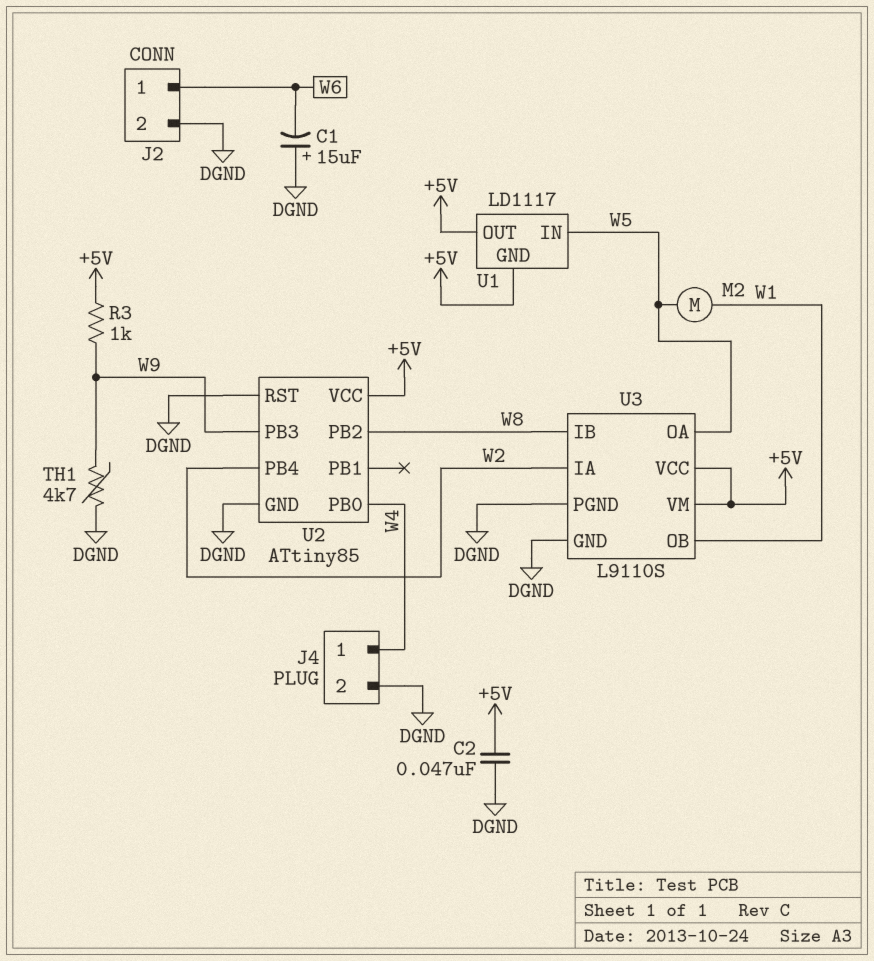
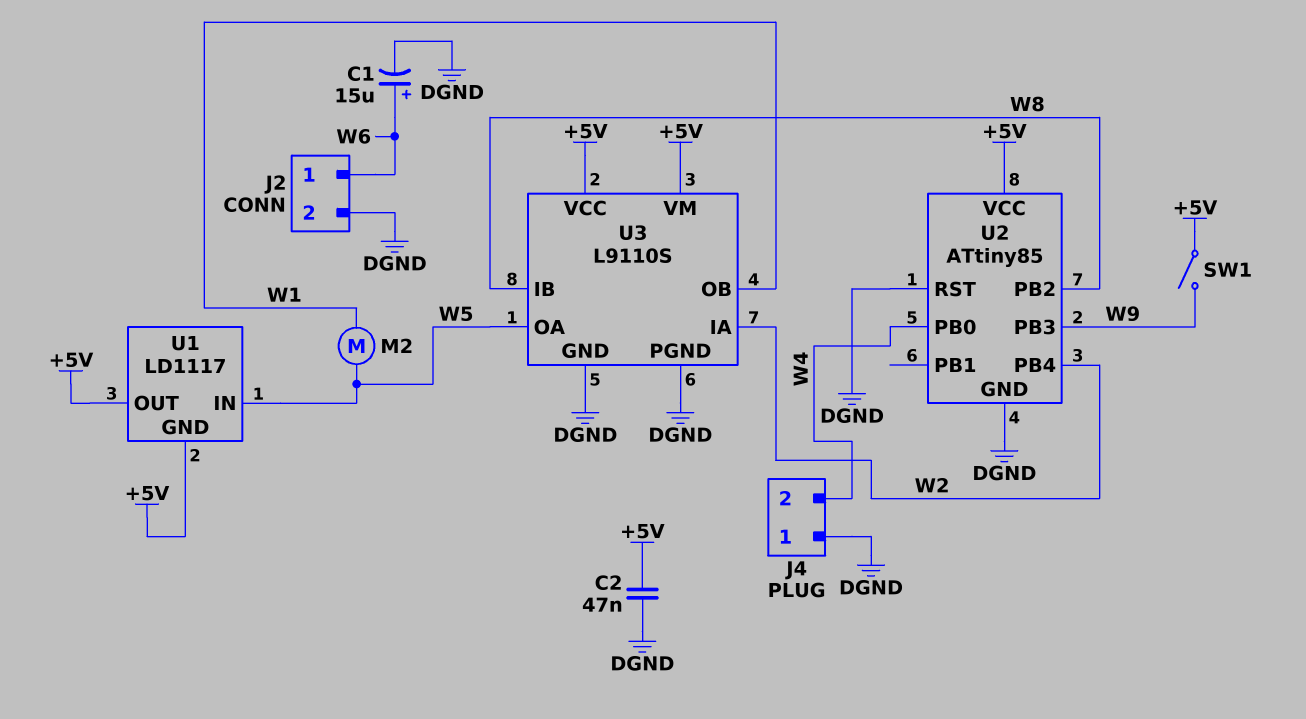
C1: 15uF (plus DGND, minus W6) -> 15uF (plus W6, minus DGND)
J4 pin 1: W4 -> DGND
J4 pin 2: DGND -> W4
R3: 1k (+5V, W9) -> none
SW1: none -> switch (+5V, W9)
TH1: 4.7k (DGND, W9) -> none

